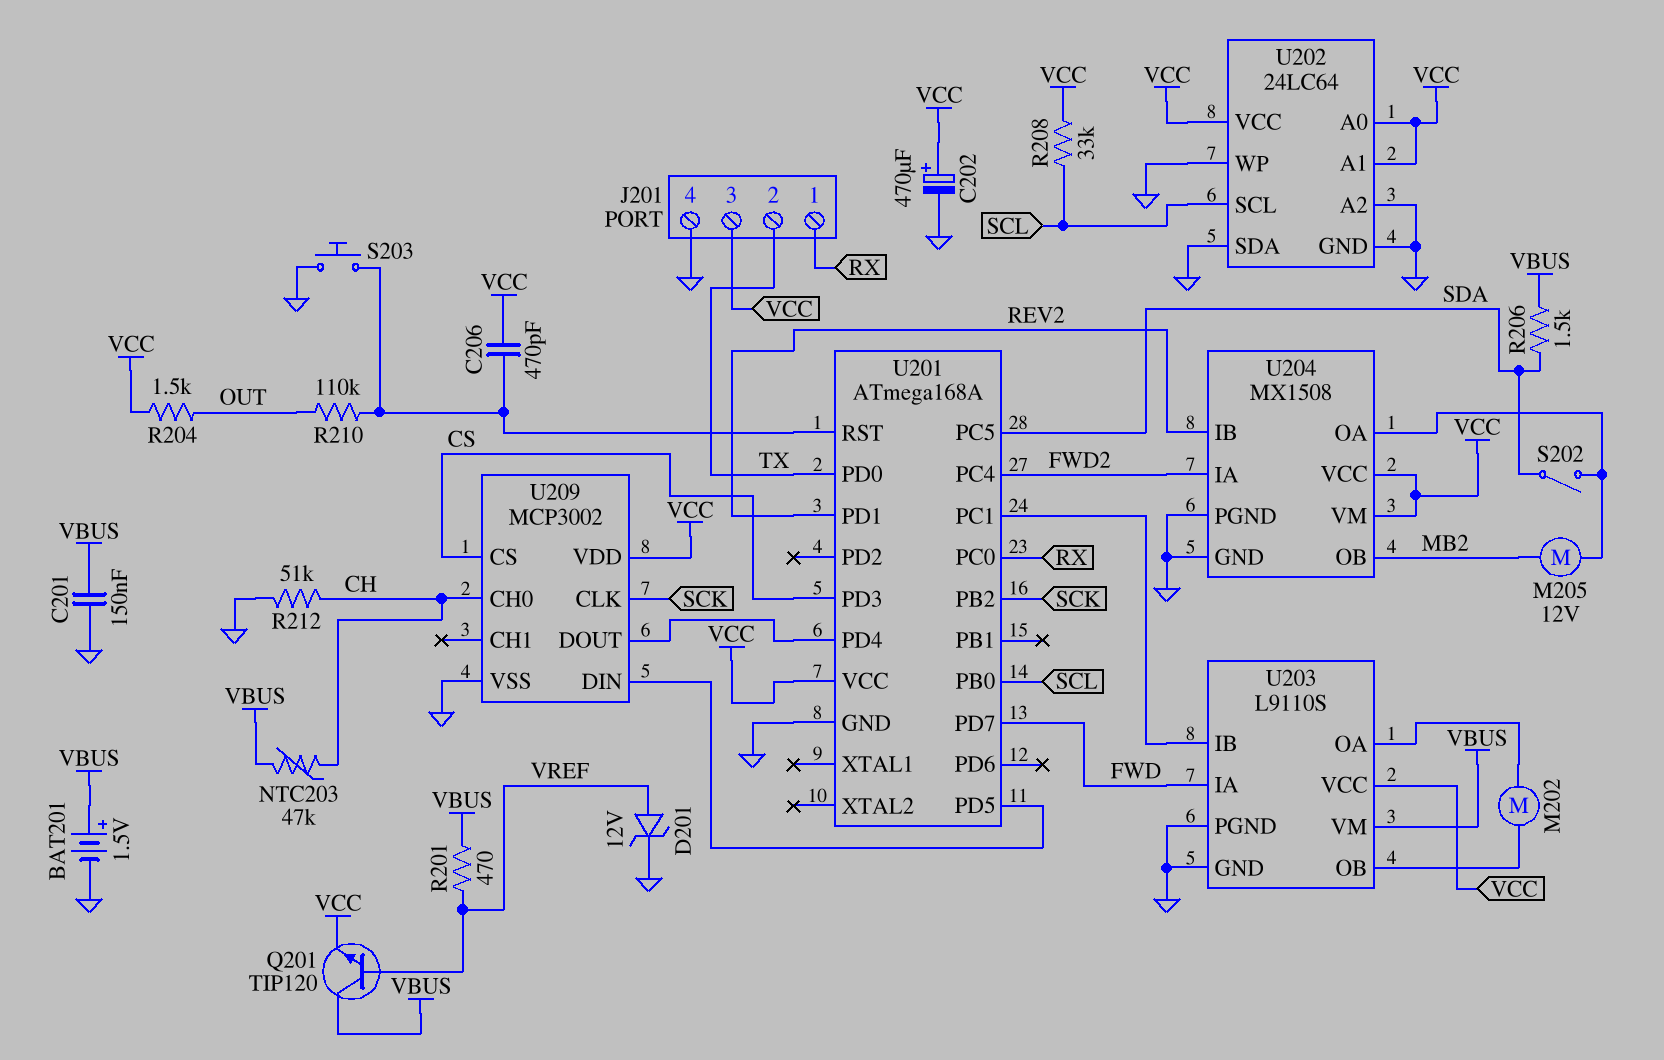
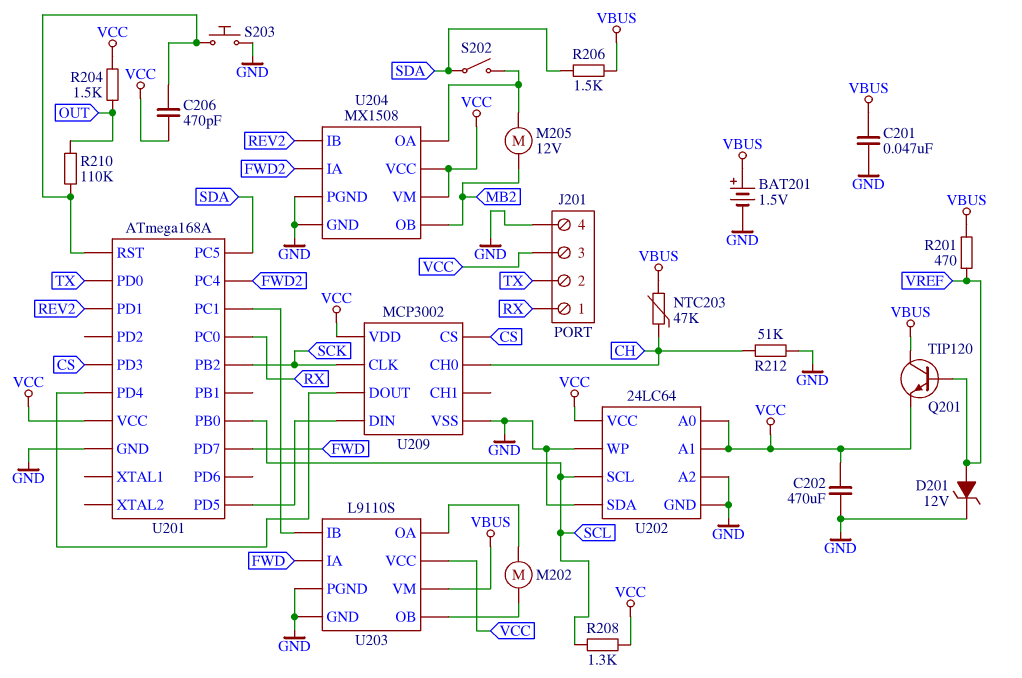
C201: 150nF (GND, VBUS) -> 47nF (GND, VBUS)
C202: 470uF (plus VCC, minus GND) -> 470uF (GND, VCC)
R208: 33k (SCL, VCC) -> 1.3k (SCL, VCC)

